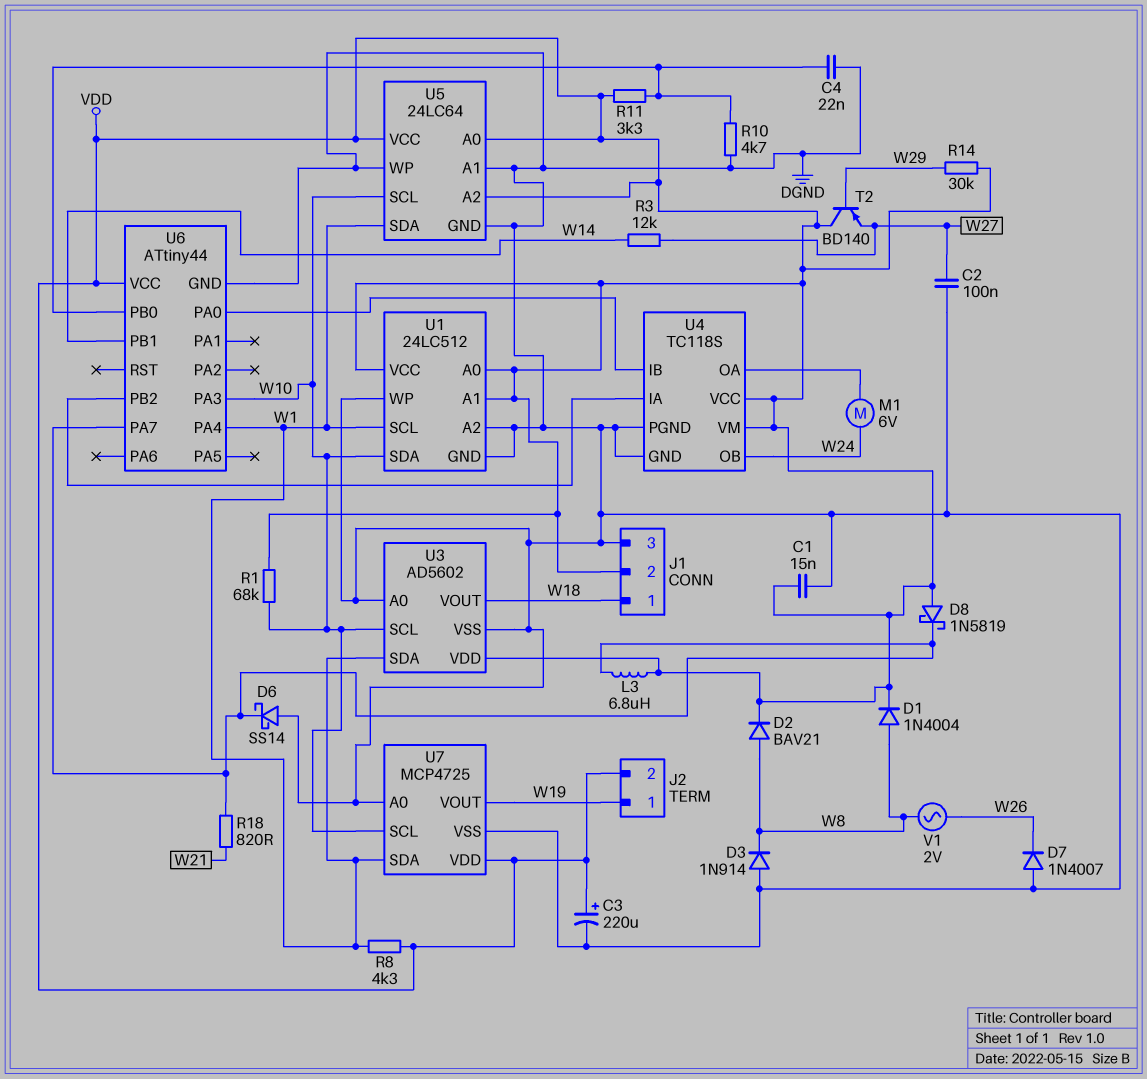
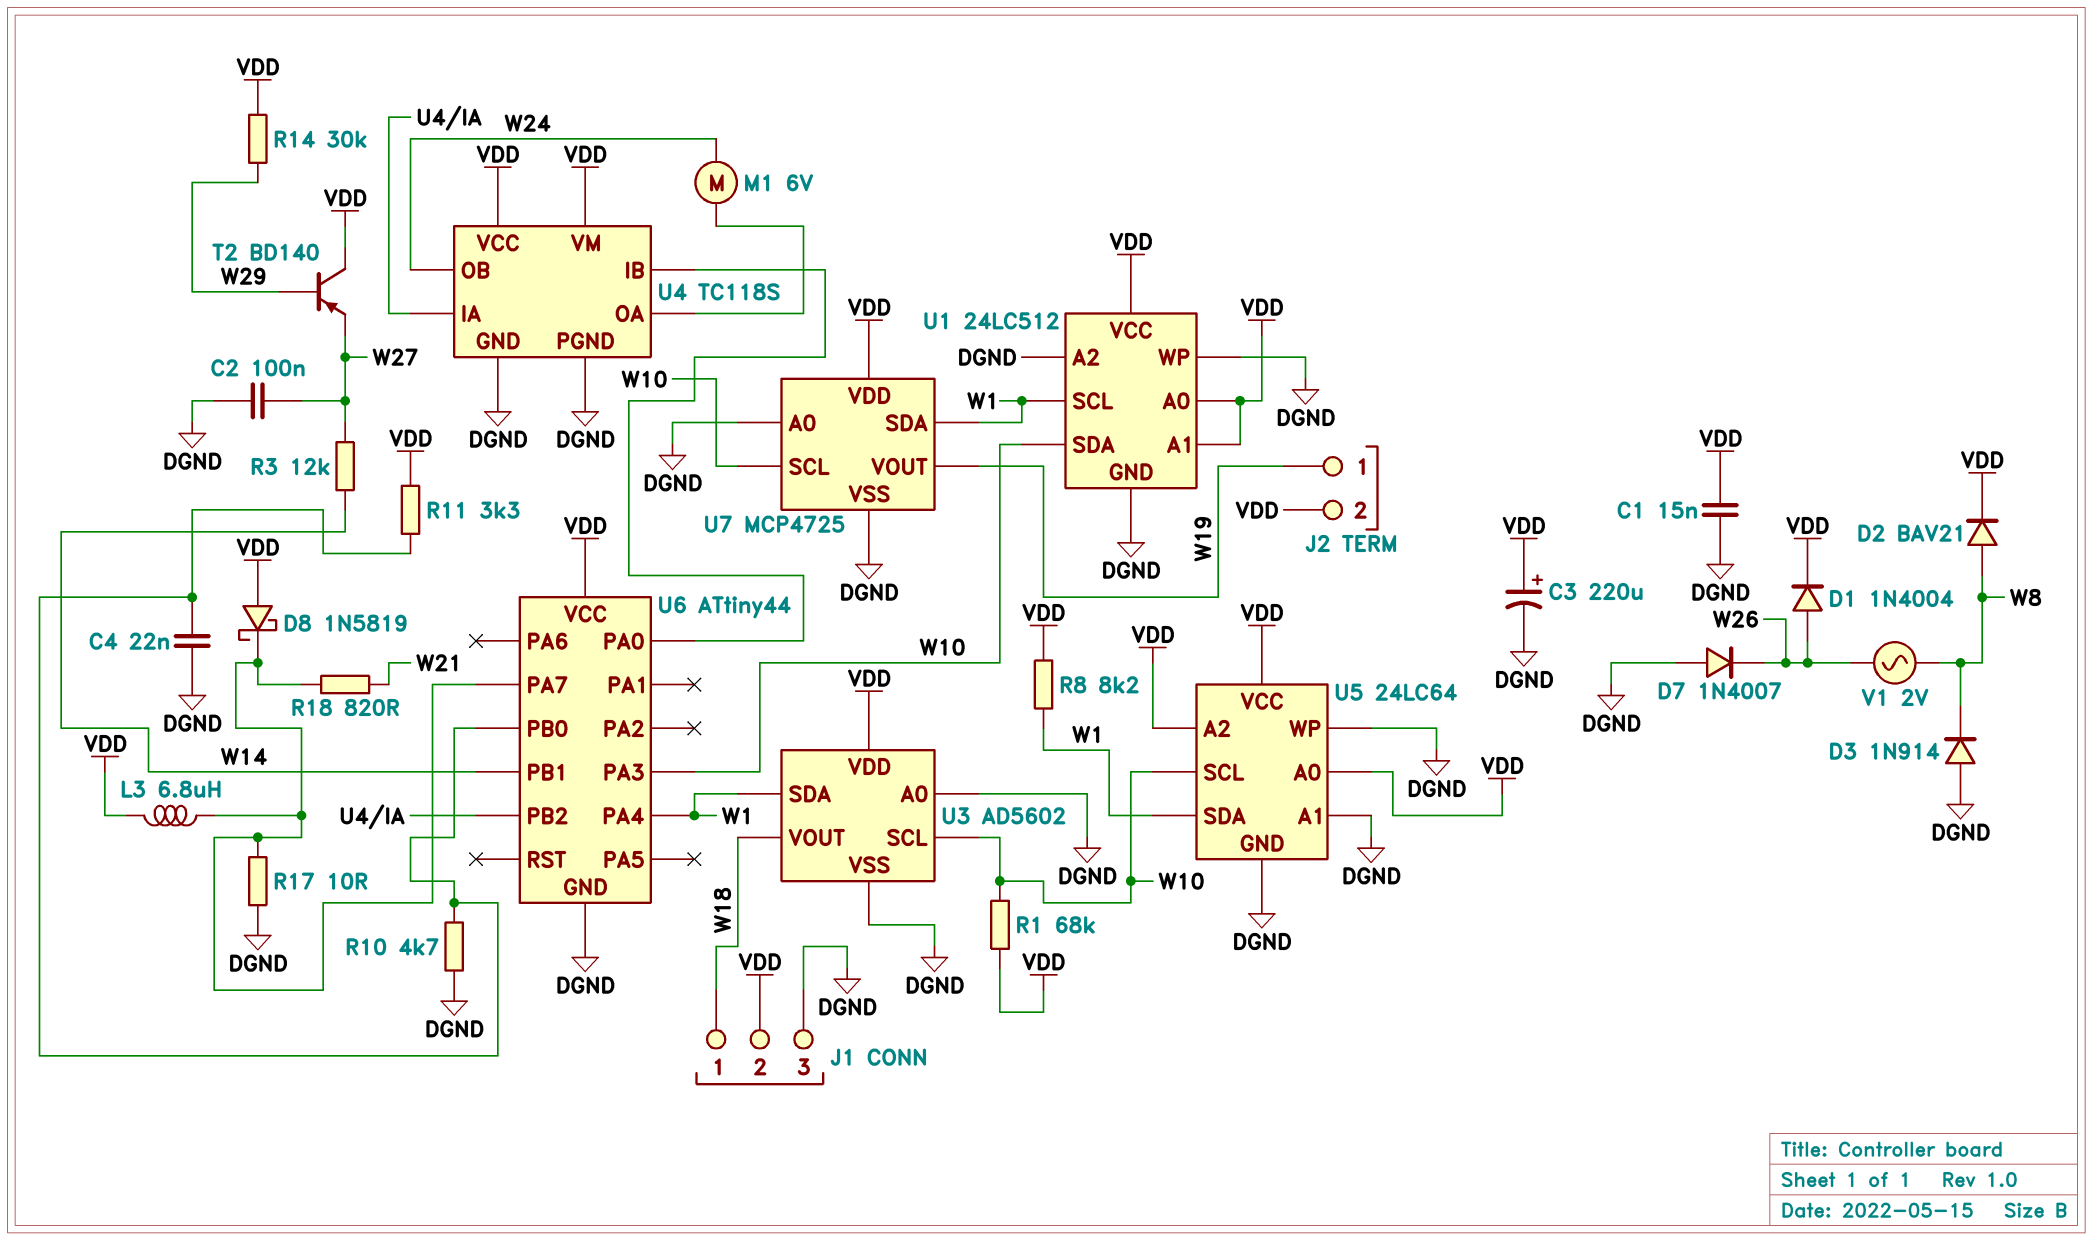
D1: diode 1N4004 (A W8, K VDD) -> diode 1N4004 (A W26, K VDD)
D6: schottky SS14 (A DGND, K U6/PA7) -> none
R8: 4.3k (VDD, W1) -> 8.2k (VDD, W1)
R17: none -> 10 (DGND, U6/PA7)

